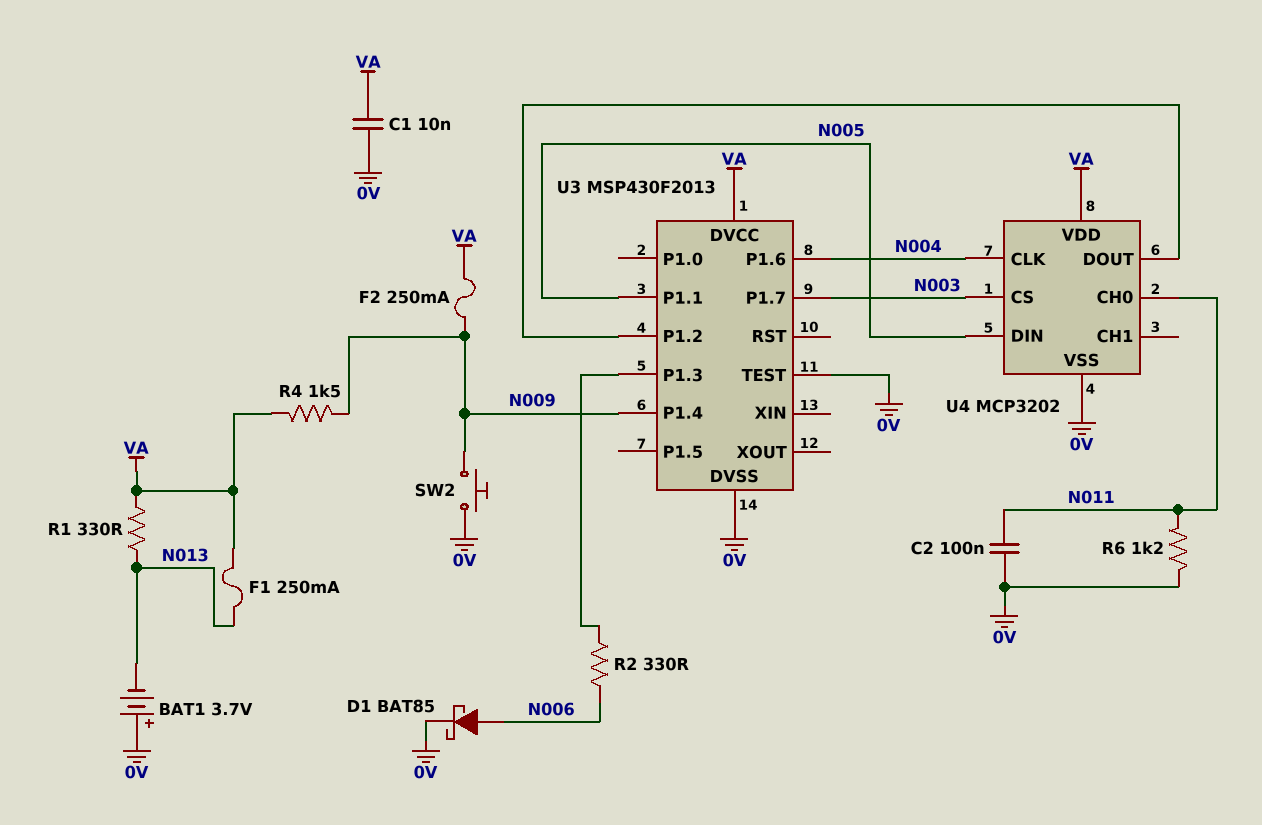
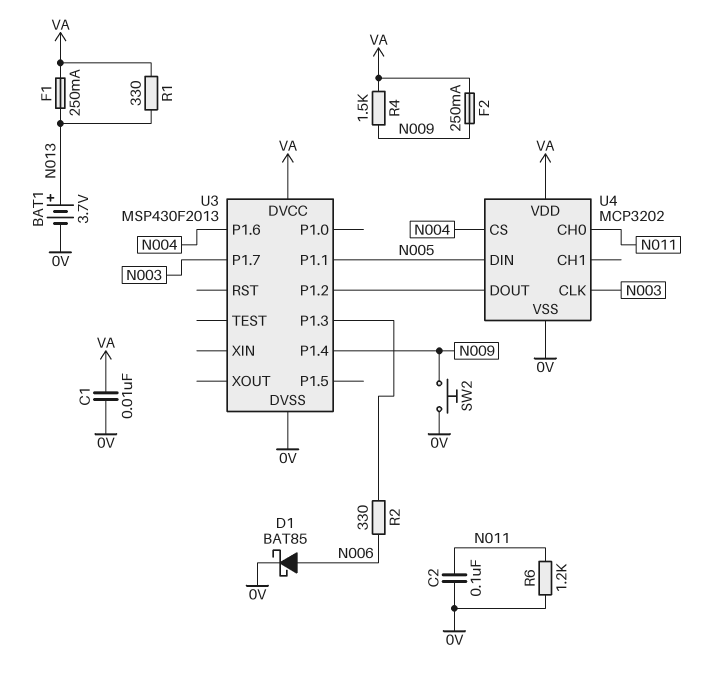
BAT1: 3.7V (plus 0V, minus N013) -> 3.7V (plus N013, minus 0V)
U3 pin TEST: 0V -> none
U4 pin CLK: N004 -> N003
U4 pin CS: N003 -> N004

